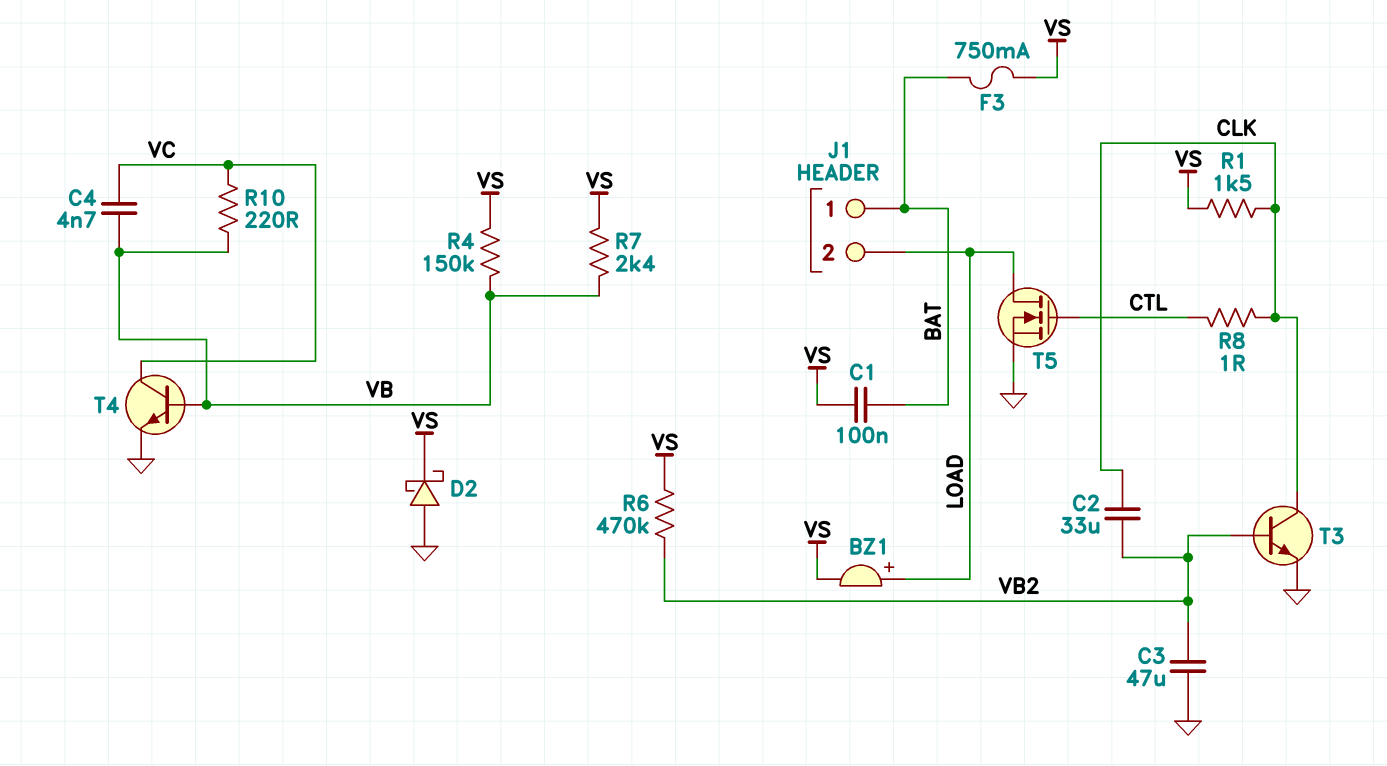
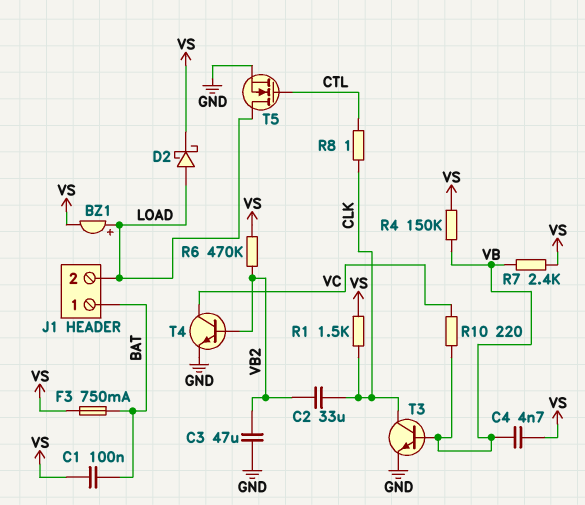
C4: 4.7nF (VB, VC) -> 4.7nF (VB, VS)
D2: schottky (A GND, K VS) -> schottky (A LOAD, K VS)
T3: NPN (B VB2, C CLK, E GND) -> NPN (B VB, C CLK, E GND)
T4: NPN (B VB, C VC, E GND) -> NPN (B VB2, C VC, E GND)

